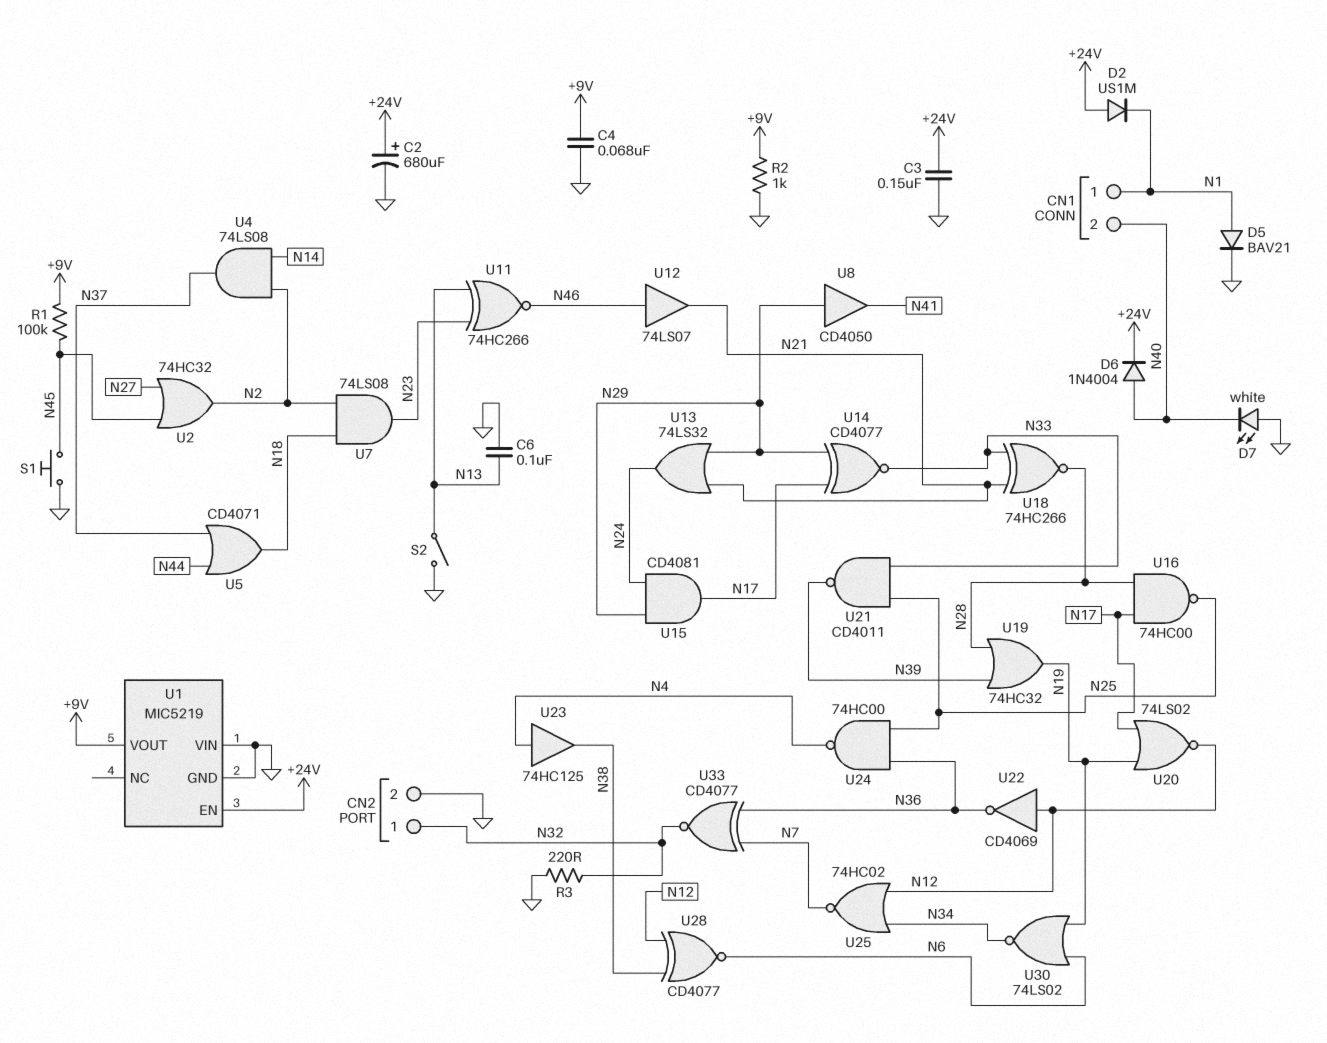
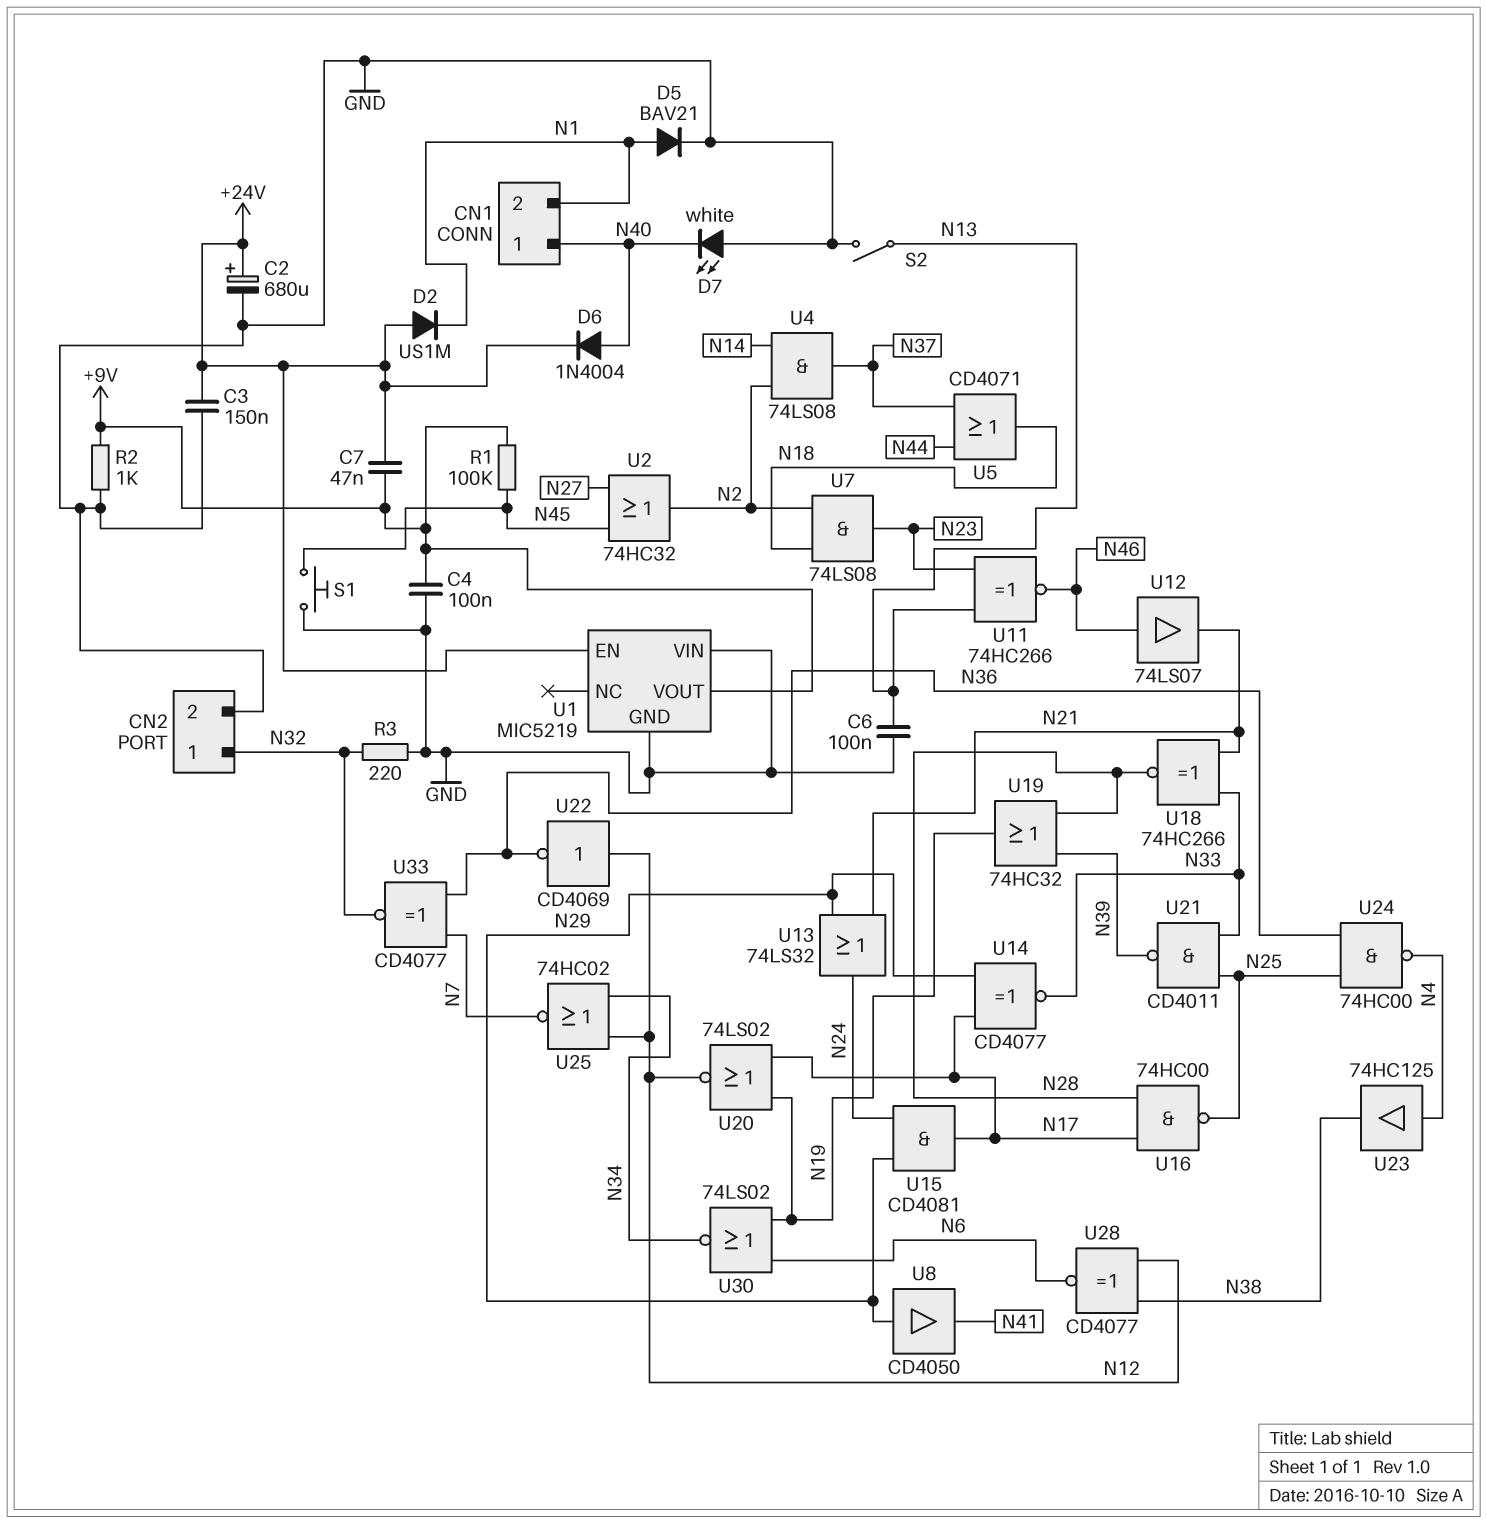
C4: 68nF (+9V, GND) -> 100nF (+9V, GND)
C7: none -> 47nF (+9V, +24V)
CN1 pin 1: N1 -> N40
CN1 pin 2: N40 -> N1

